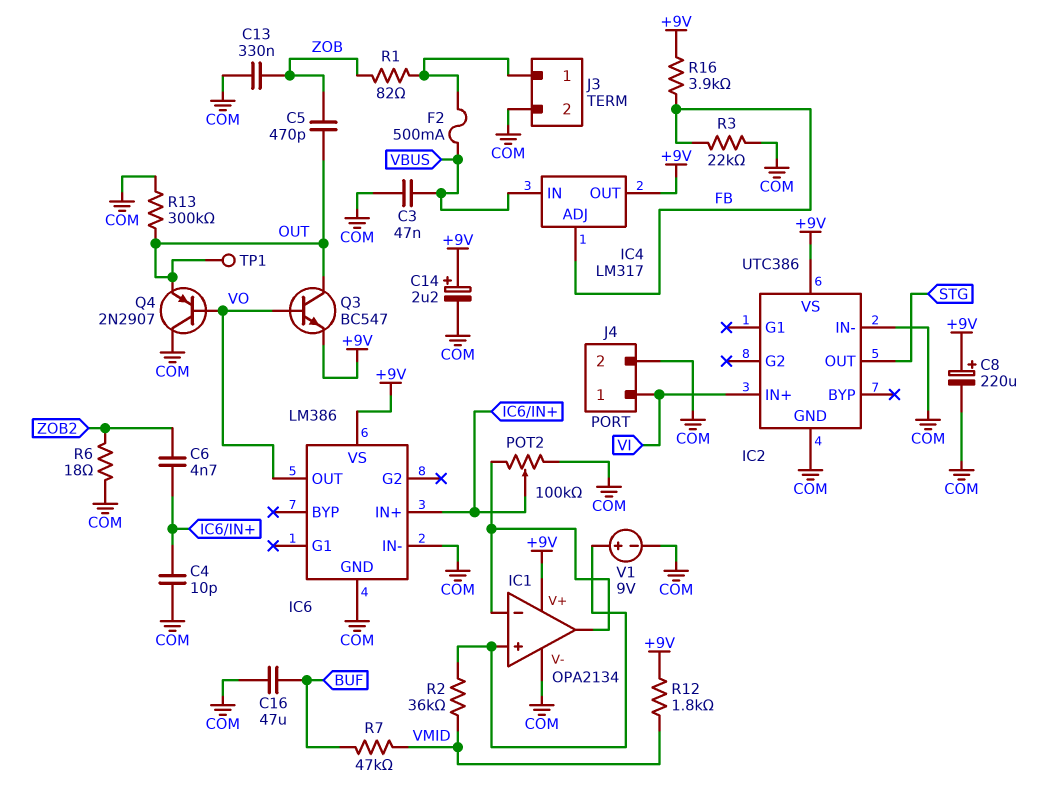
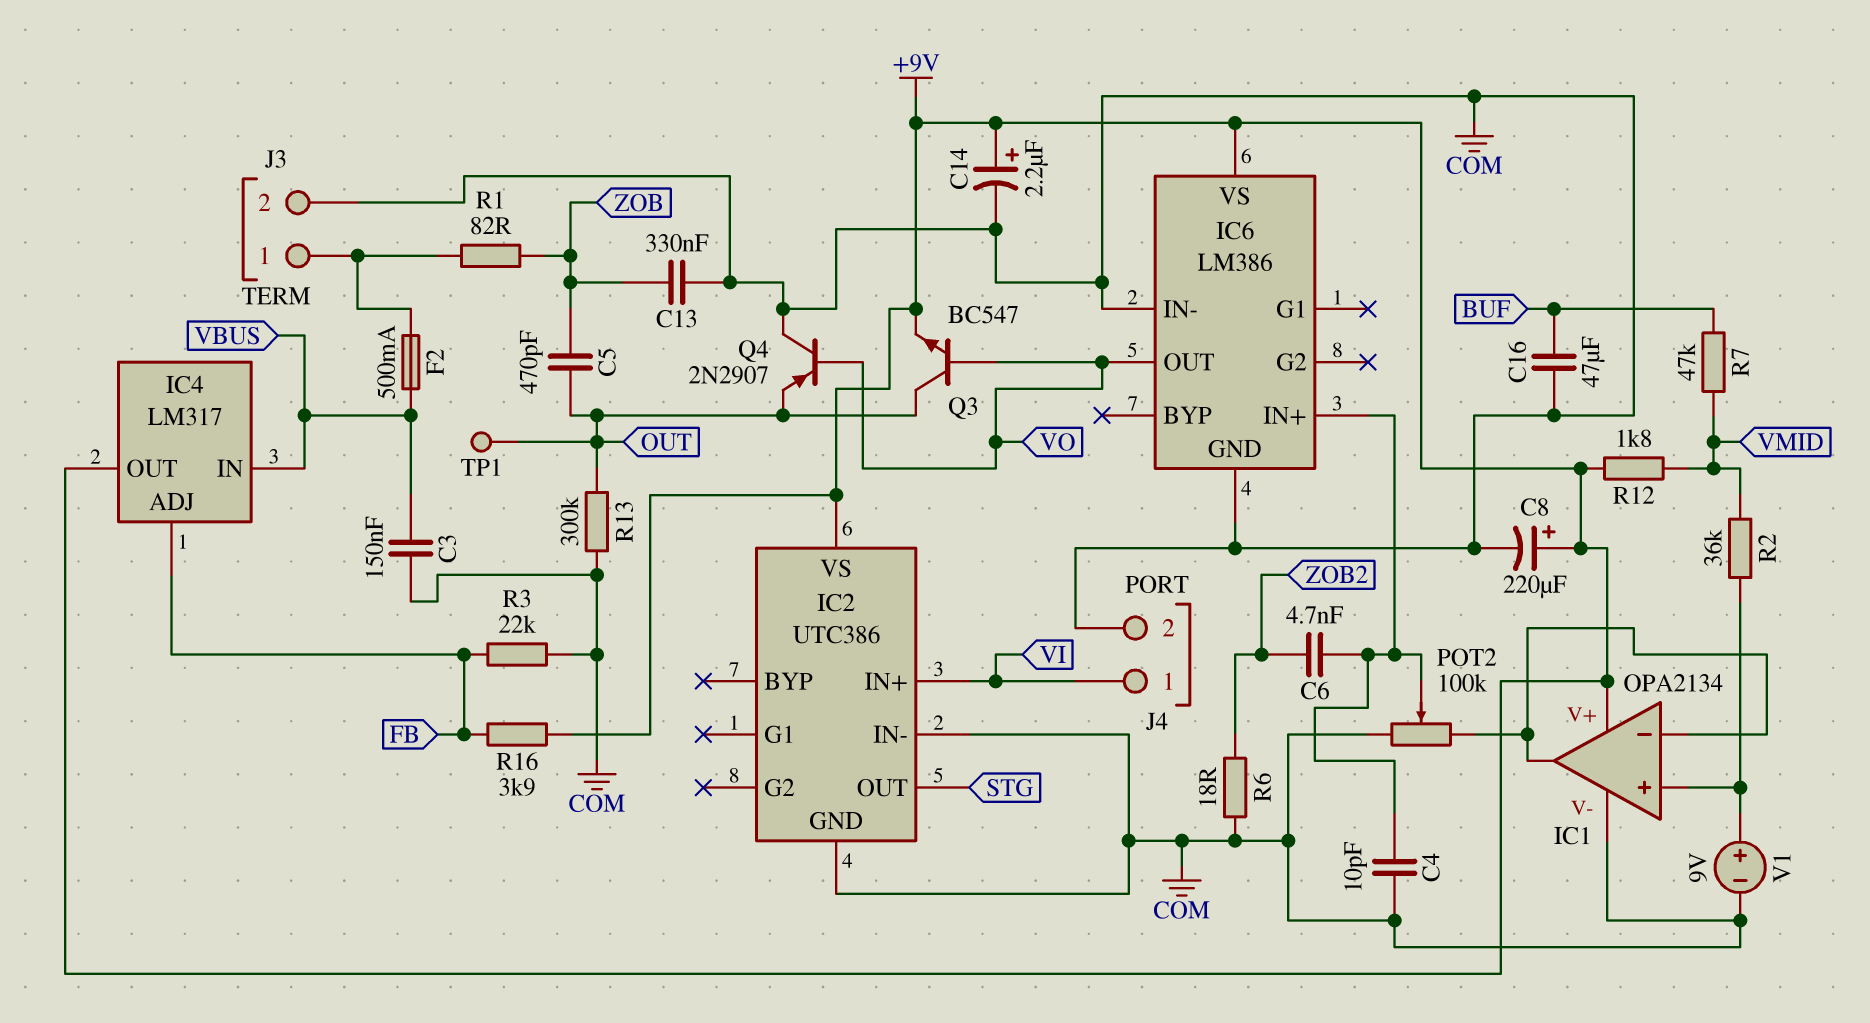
C3: 47nF (COM, VBUS) -> 150nF (COM, VBUS)

